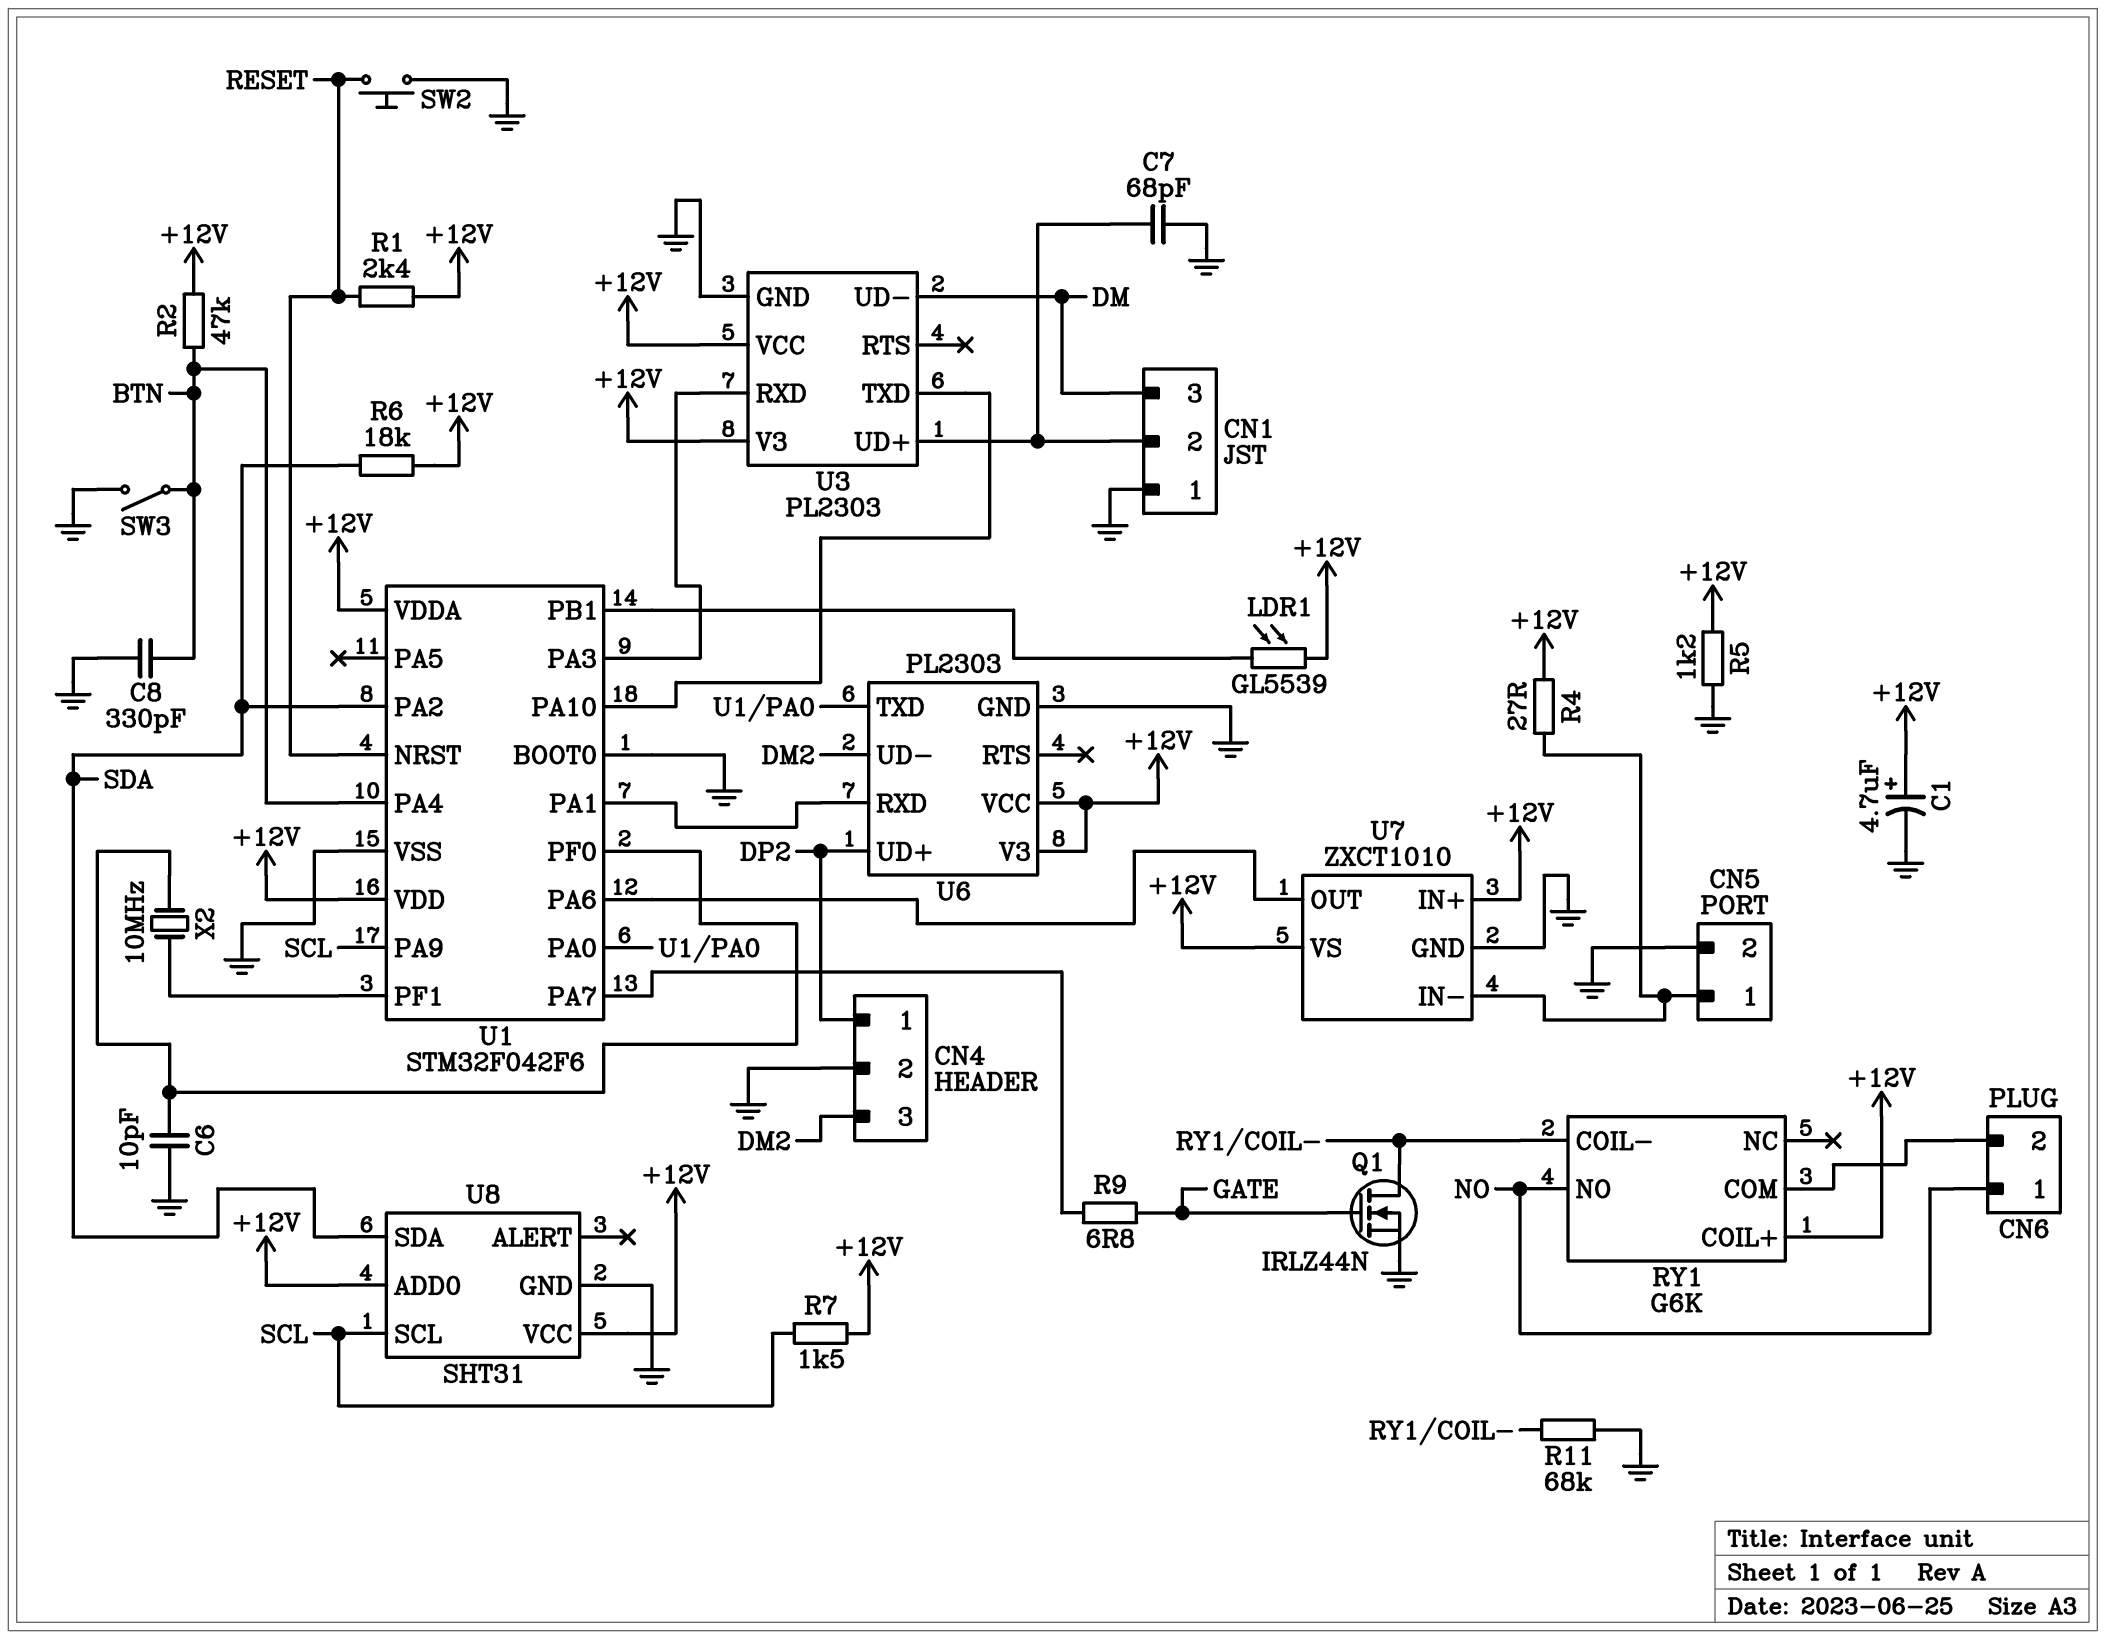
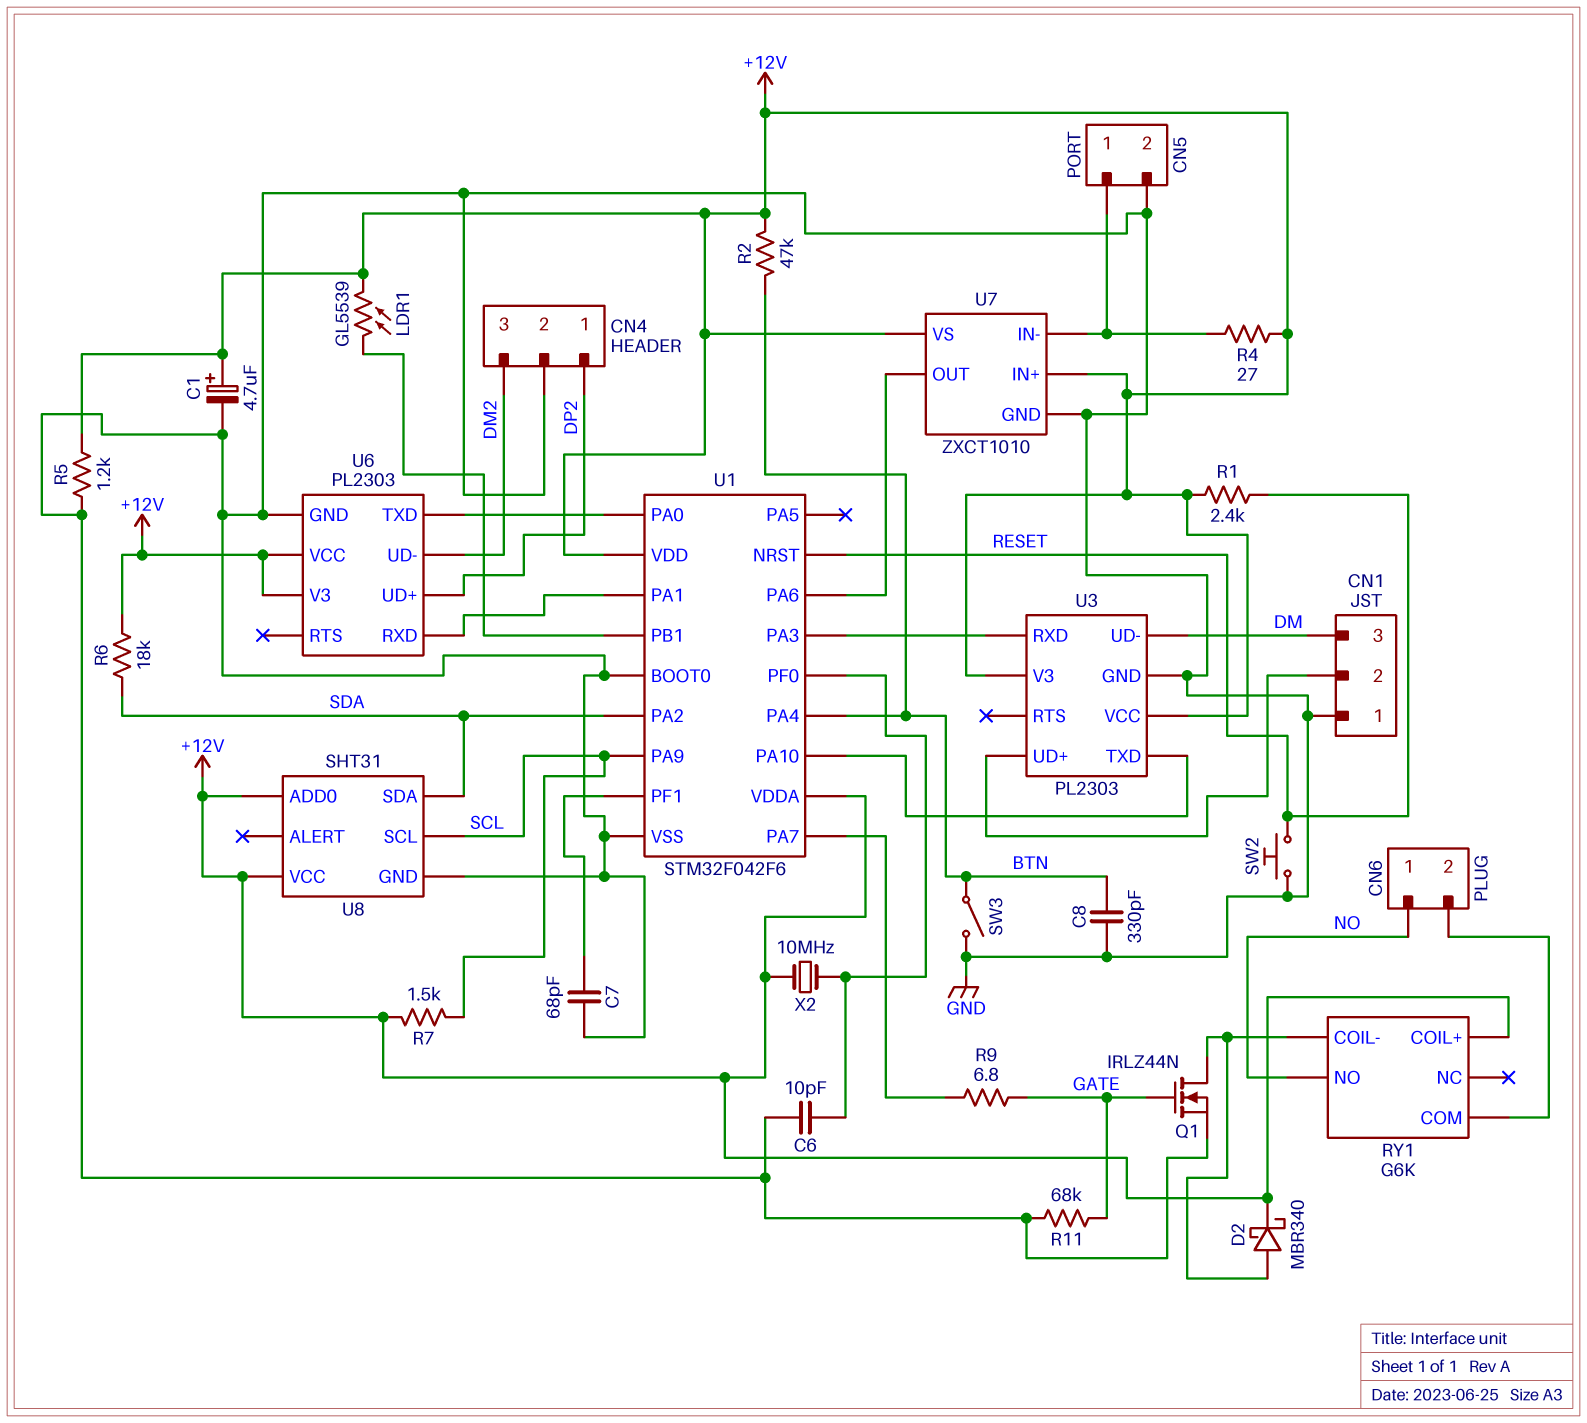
C7: 68pF (CN1/2, GND) -> 68pF (GND, U1/PF1)
D2: none -> schottky MBR340 (A RY1/COIL-, K +12V)
R11: 68k (GND, RY1/COIL-) -> 68k (GATE, GND)
X2: 10MHz (U1/PF0, U1/PF1) -> 10MHz (+12V, U1/PF0)

